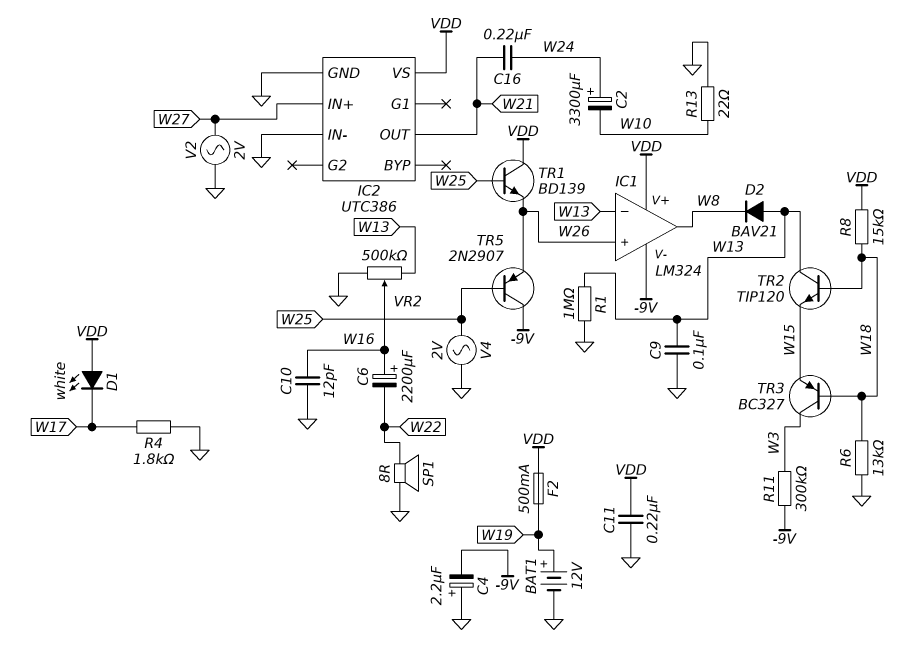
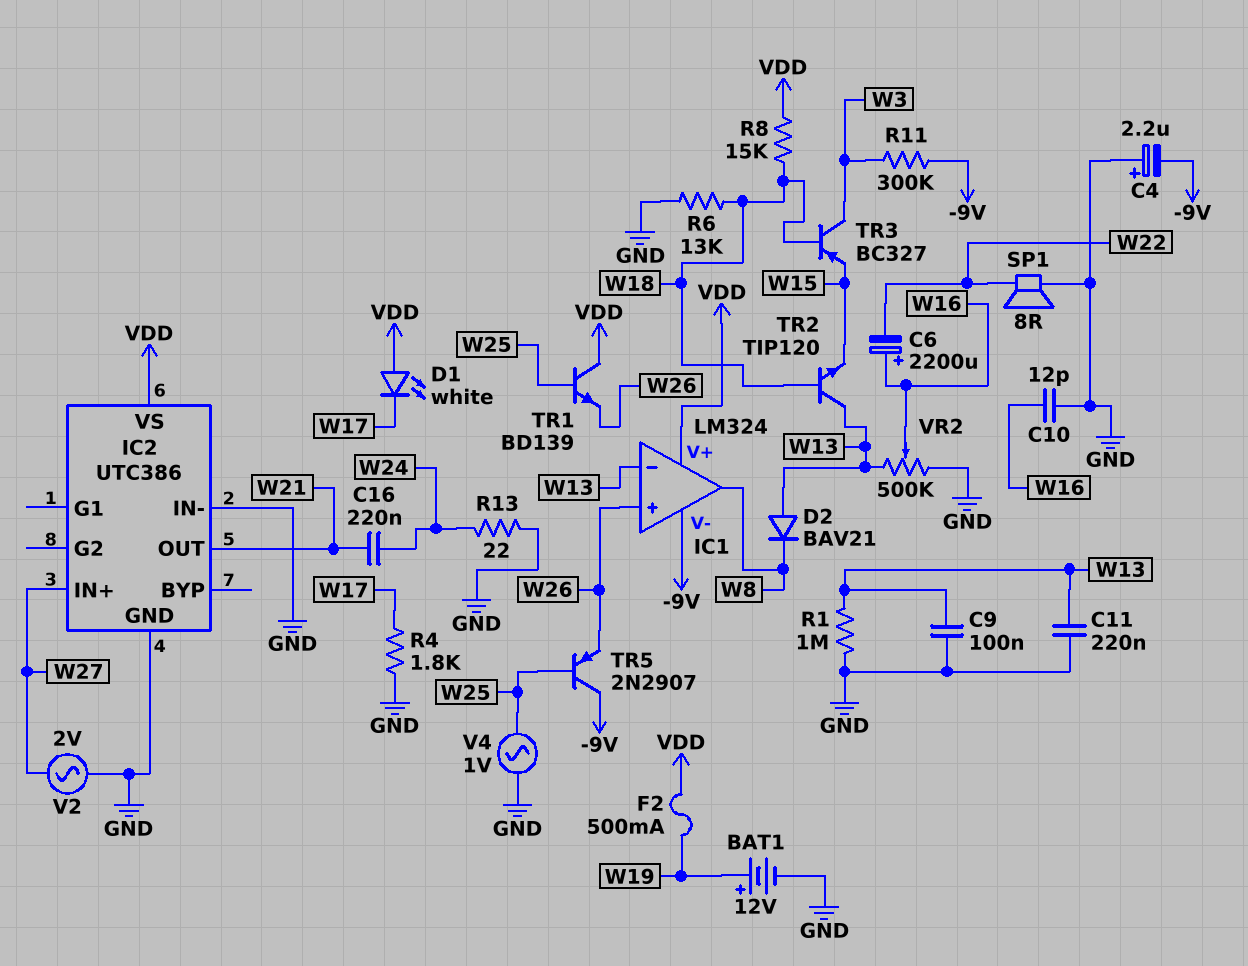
C2: 3300uF (plus W24, minus W10) -> none
C11: 220nF (GND, VDD) -> 220nF (GND, W13)
R13: 22 (GND, W10) -> 22 (GND, W24)
V4: AC 2V (GND, W25) -> AC 1V (GND, W25)

